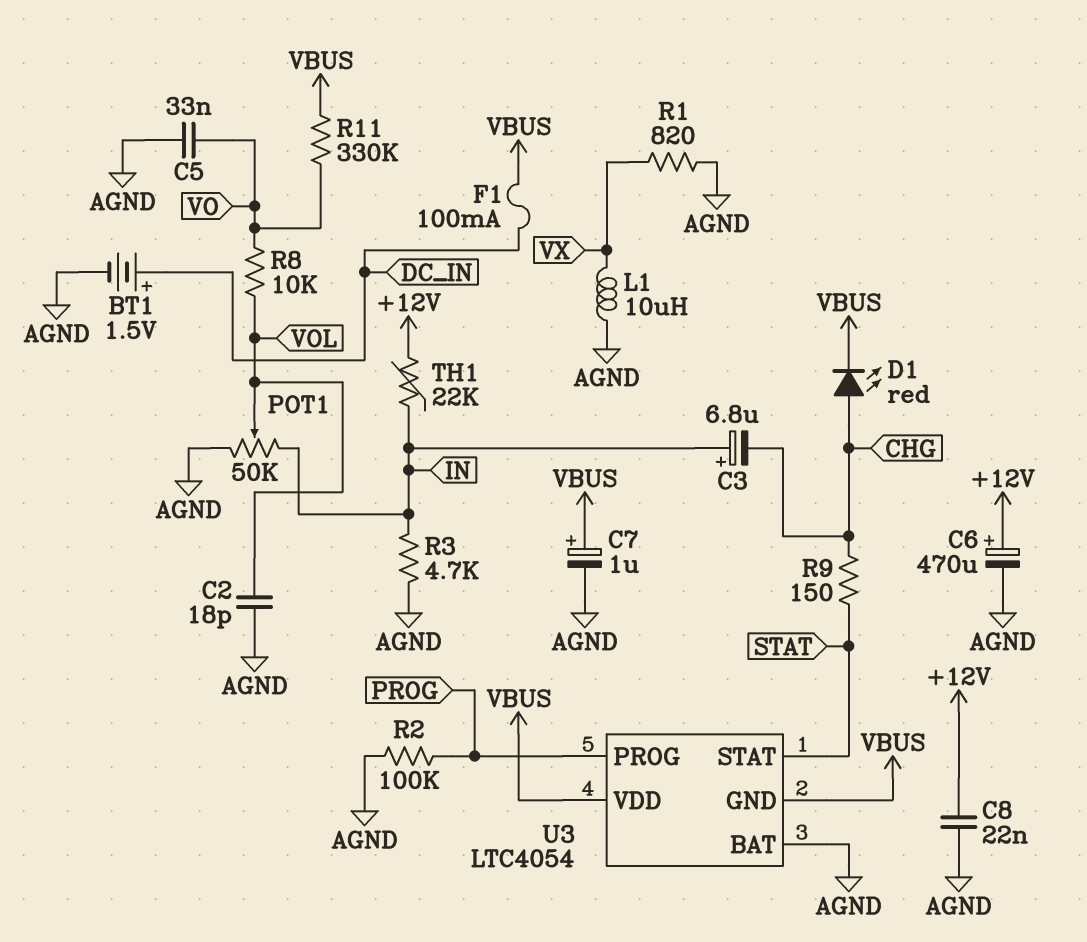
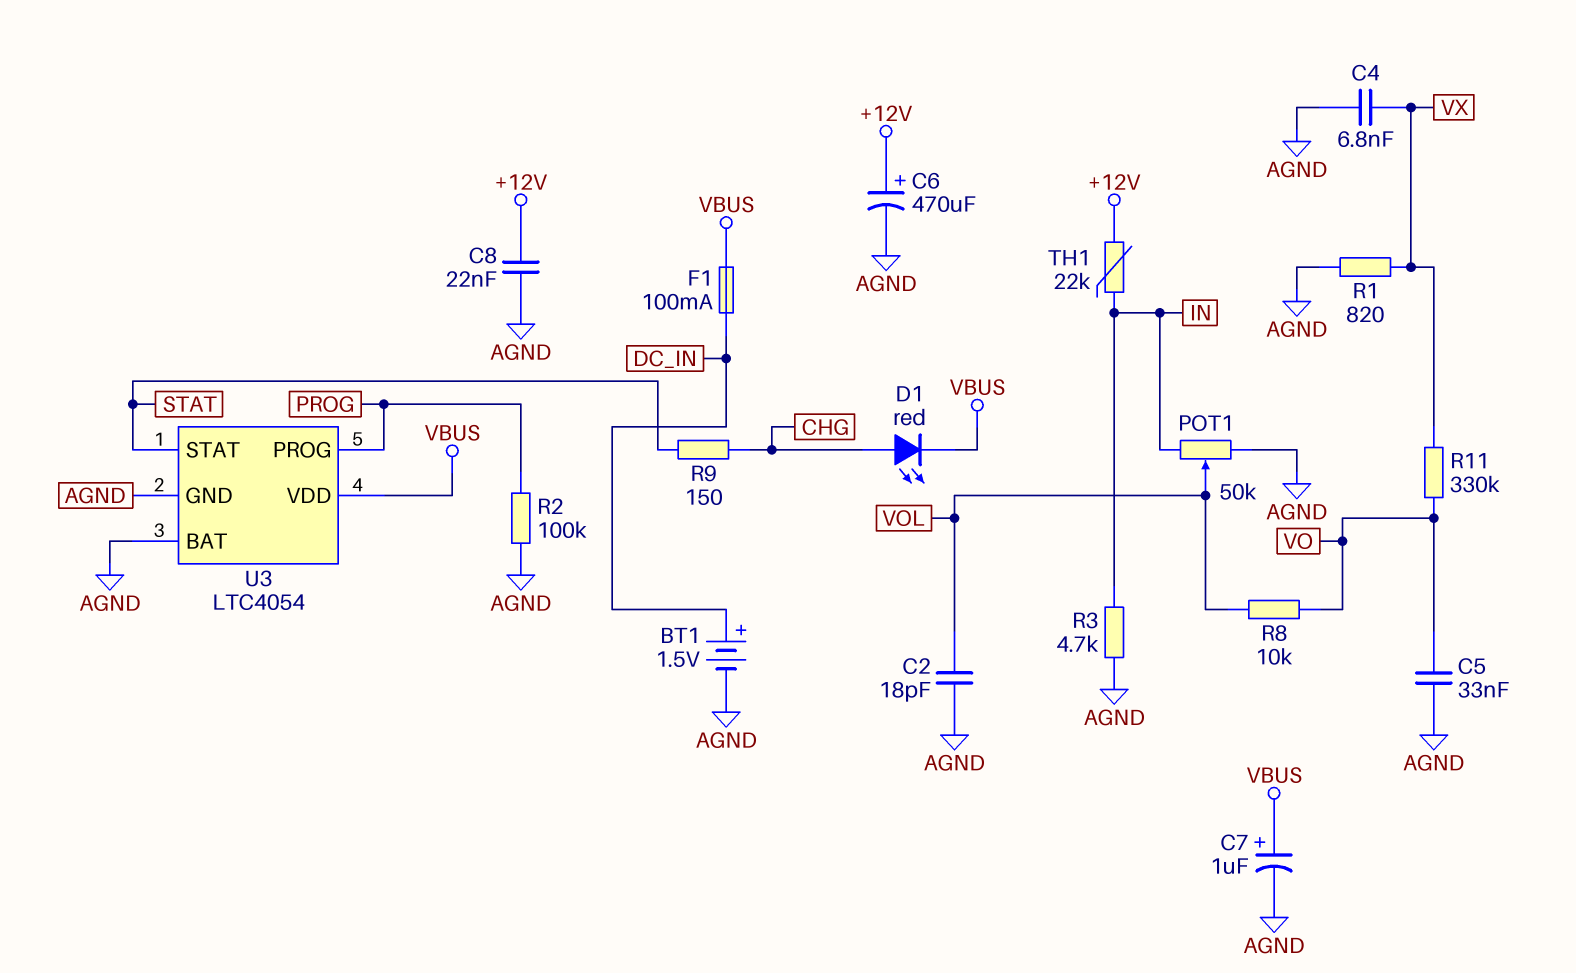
C3: 6.8uF (plus IN, minus CHG) -> none
C4: none -> 6.8nF (AGND, VX)
L1: 10uH (AGND, VX) -> none
R11: 330k (VBUS, VO) -> 330k (VO, VX)
U3 pin GND: VBUS -> AGND

